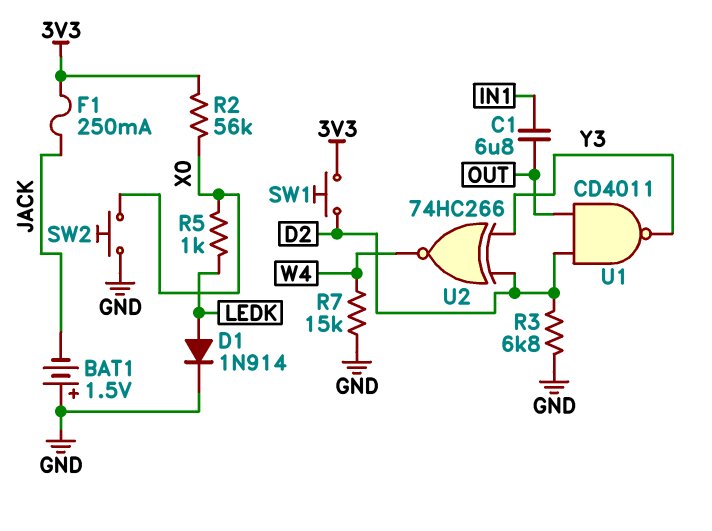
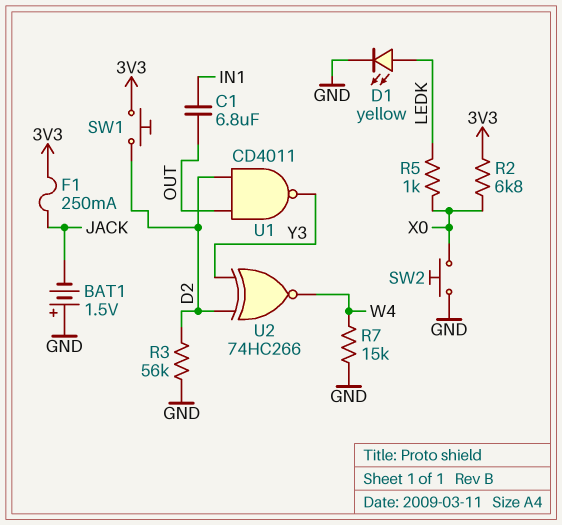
D1: diode 1N914 (A LEDK, K GND) -> LED yellow (A LEDK, K GND)
R2: 56k (3V3, X0) -> 6.8k (3V3, X0)
R3: 6.8k (D2, GND) -> 56k (D2, GND)

